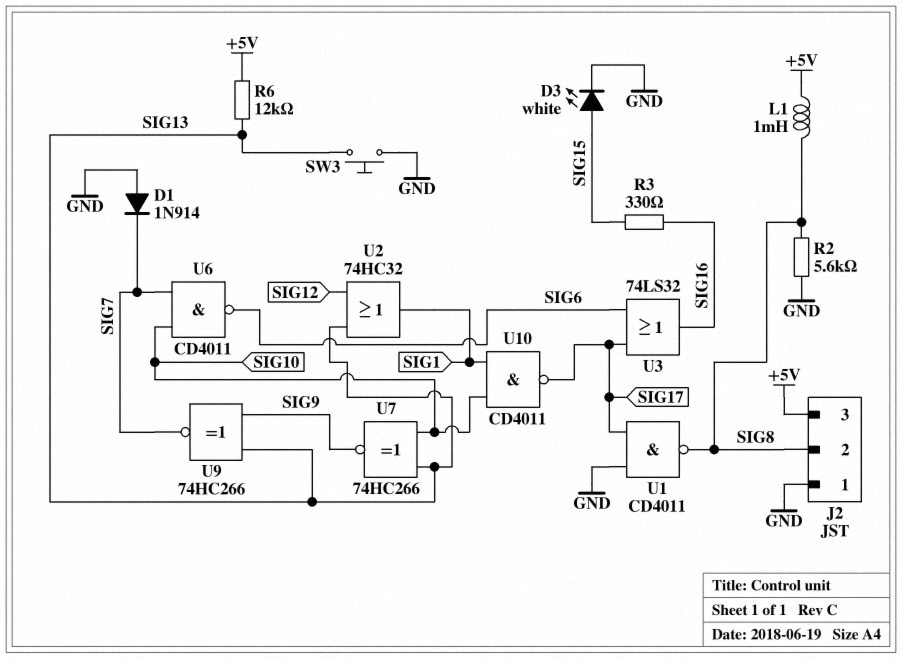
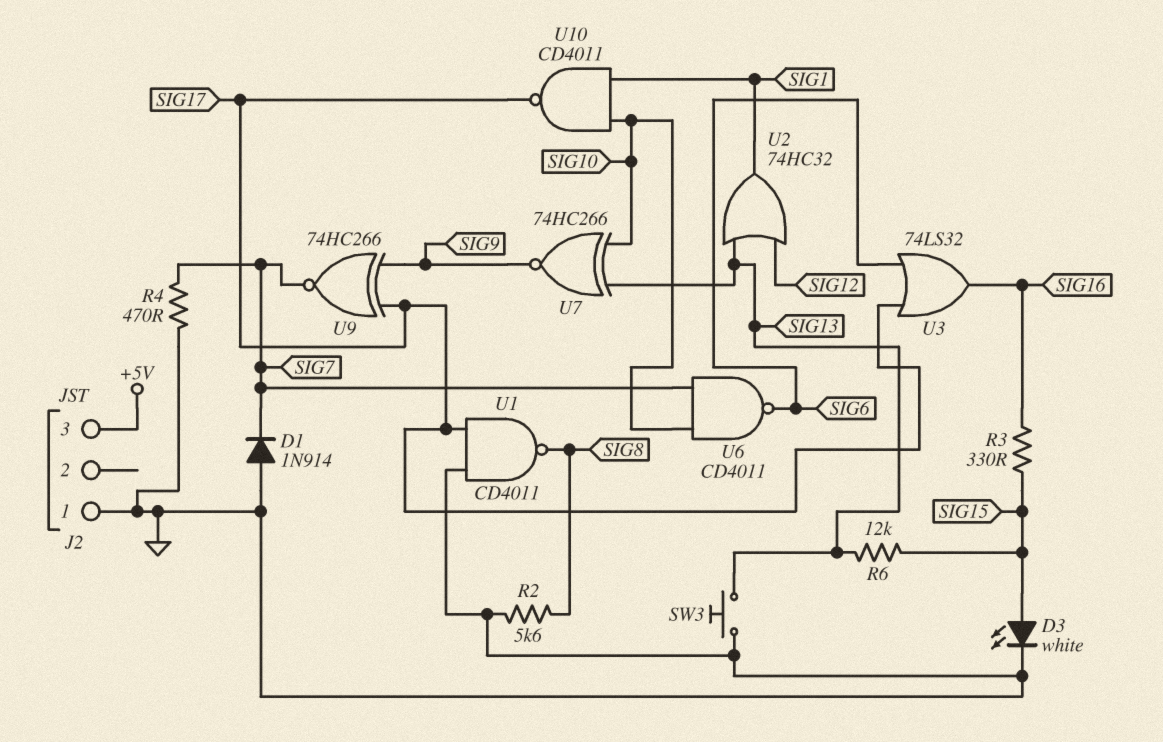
J2 pin 2: SIG8 -> none
L1: 1mH (+5V, SIG8) -> none
R4: none -> 470 (GND, SIG7)
R6: 12k (+5V, SIG13) -> 12k (SIG13, SIG15)
U9: XNOR 74HC266 (in SIG9, in SIG13, out SIG7) -> XNOR 74HC266 (in SIG9, in SIG17, out SIG7)

